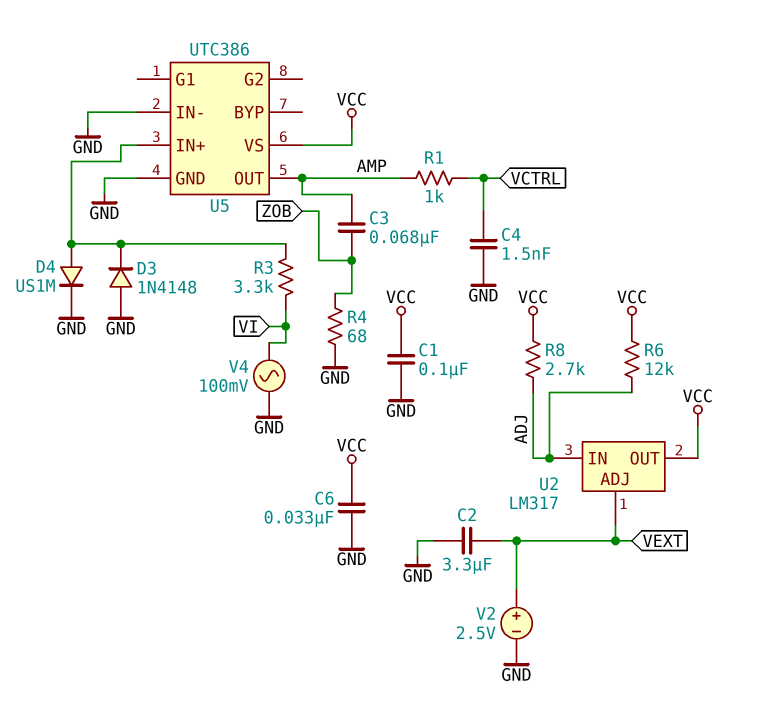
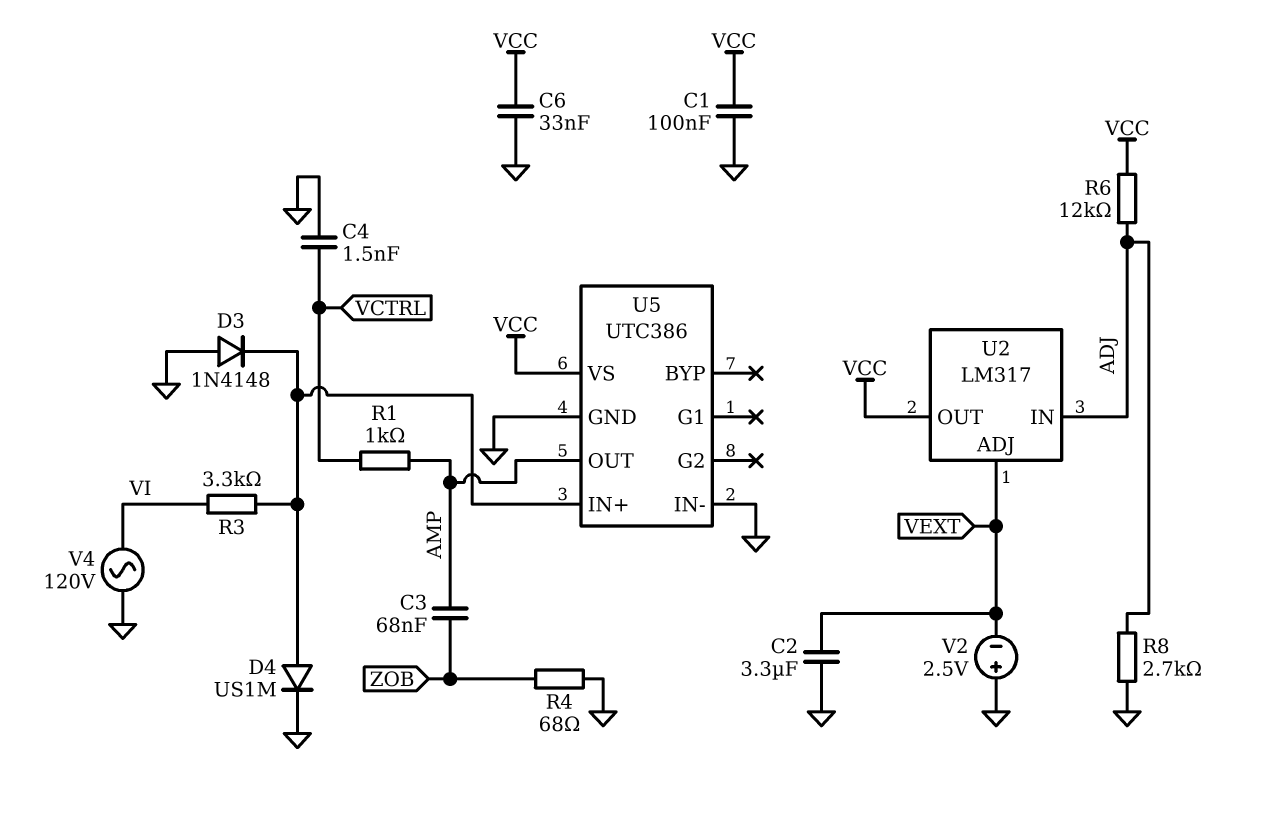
R8: 2.7k (ADJ, VCC) -> 2.7k (ADJ, GND)
V2: 2.5V (plus VEXT, minus GND) -> 2.5V (plus GND, minus VEXT)
V4: AC 100mV (GND, VI) -> AC 120V (GND, VI)

